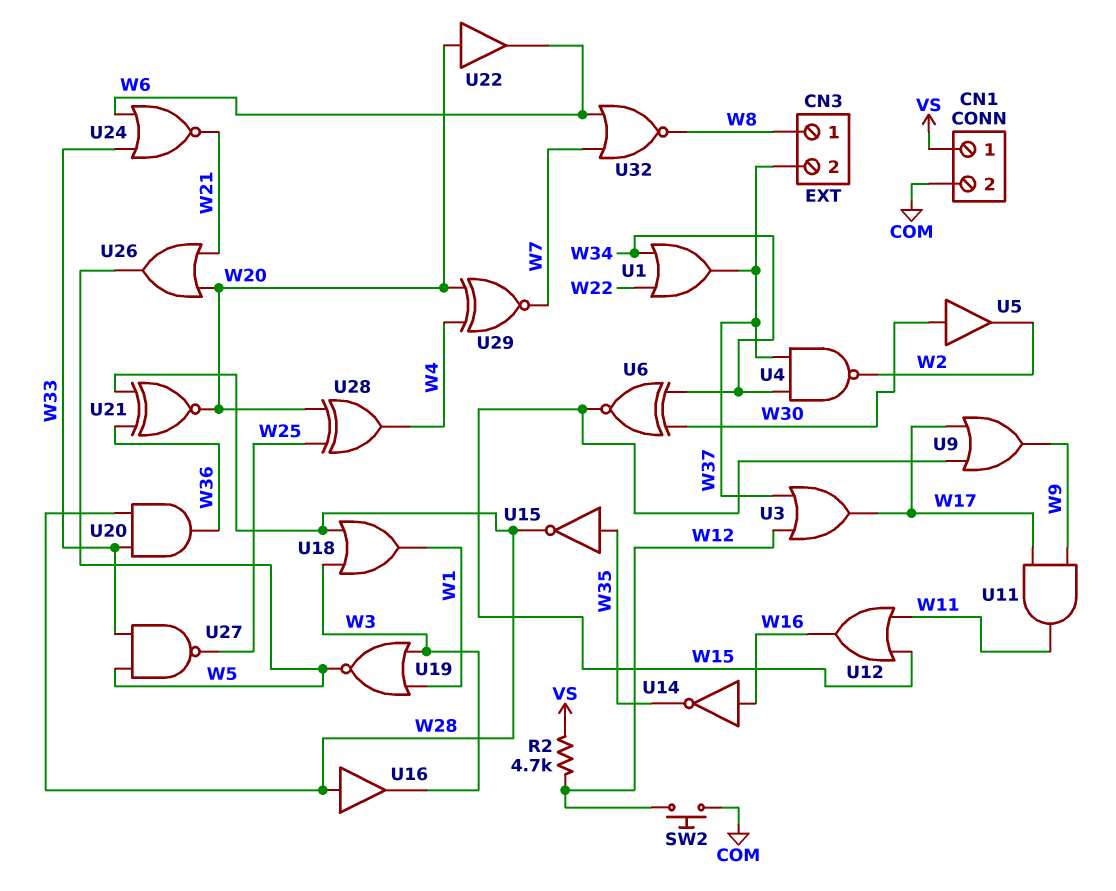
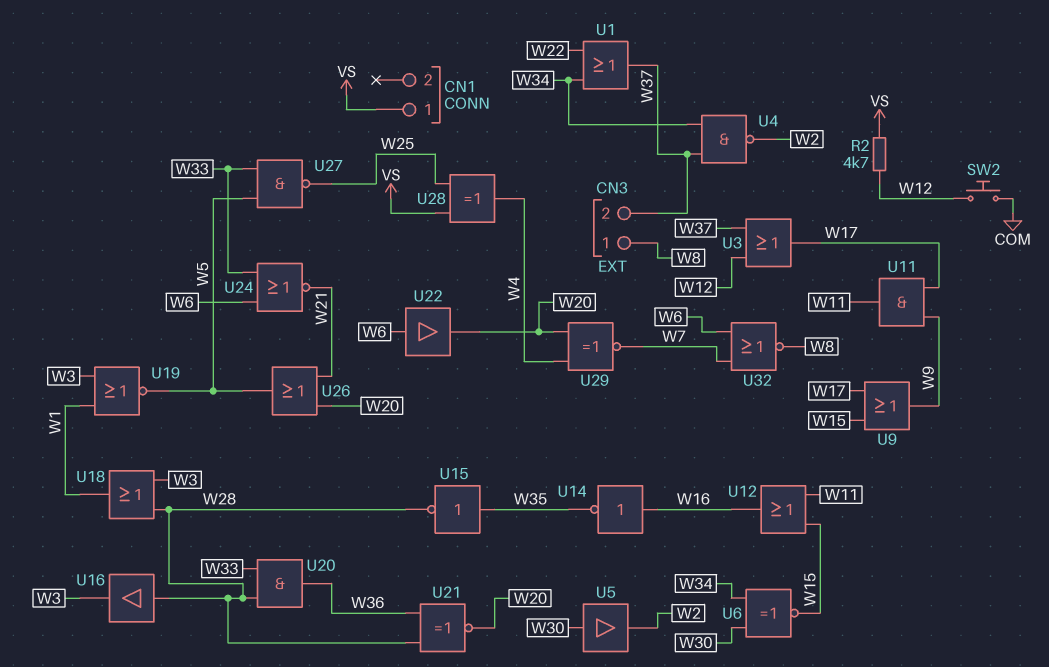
CN1 pin 2: COM -> none
U22: buffer (in W20, out W6) -> buffer (in W6, out W20)
U28: XOR (in W20, in W25, out W4) -> XOR (in VS, in W25, out W4)

